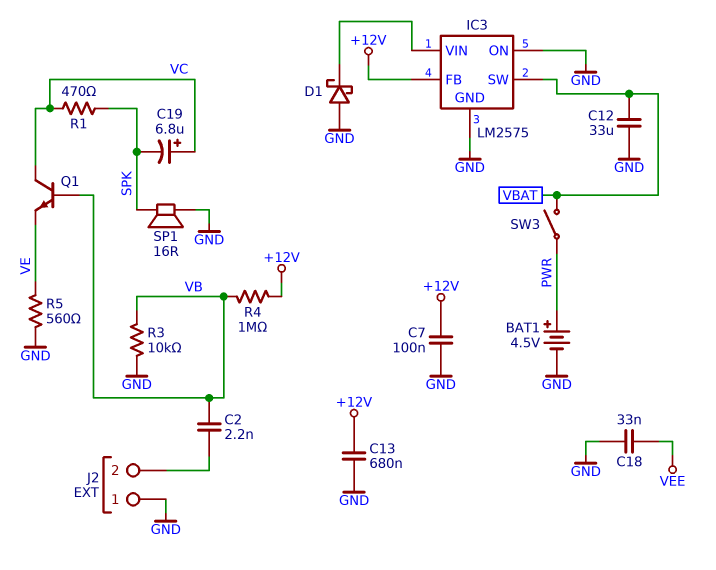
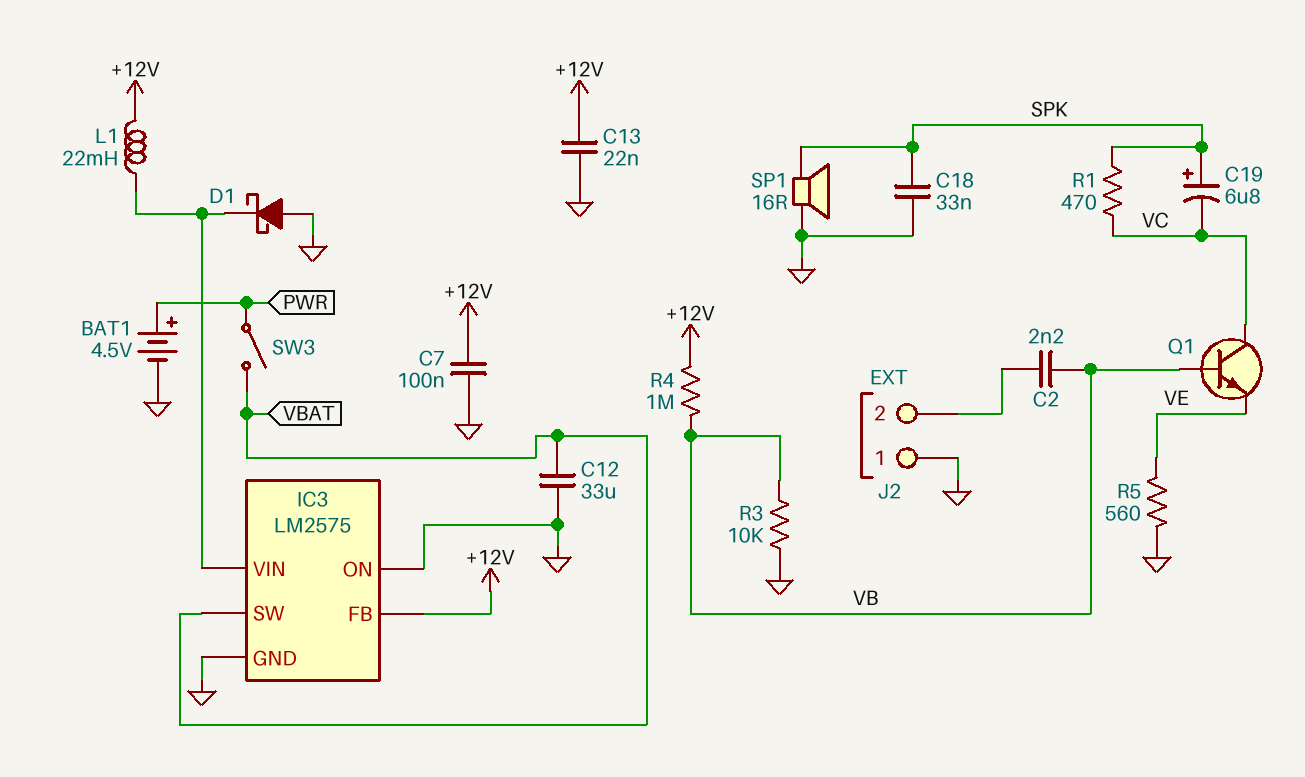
C13: 680nF (+12V, GND) -> 22nF (+12V, GND)
C18: 33nF (GND, VEE) -> 33nF (GND, SPK)
C19: 6.8uF (plus VC, minus SPK) -> 6.8uF (plus SPK, minus VC)
L1: none -> 22mH (+12V, IC3/VIN)

